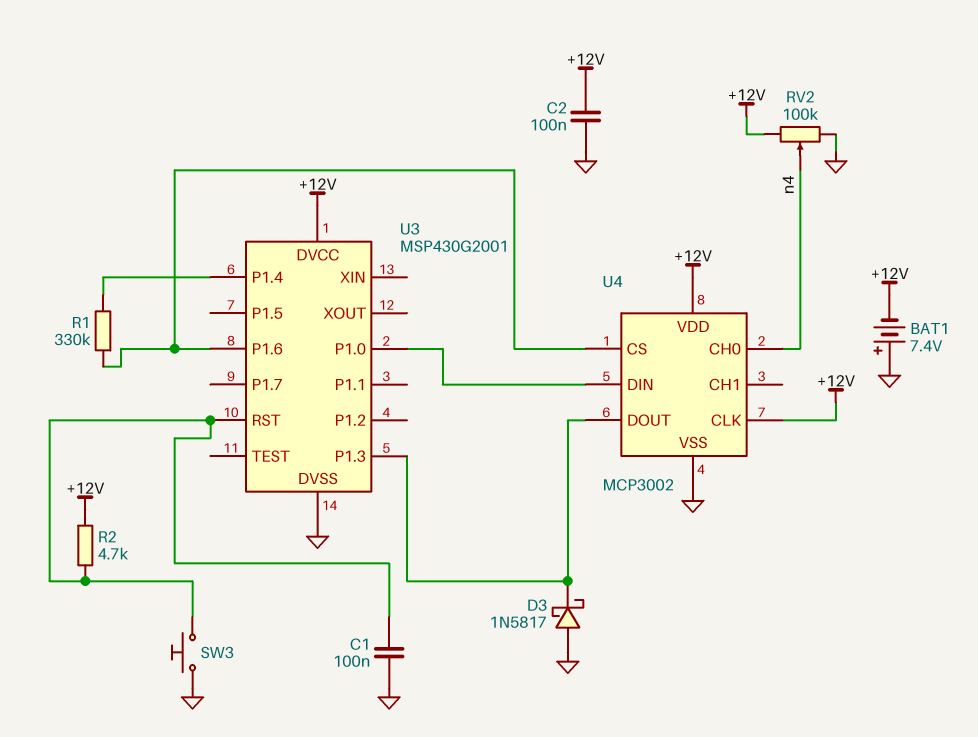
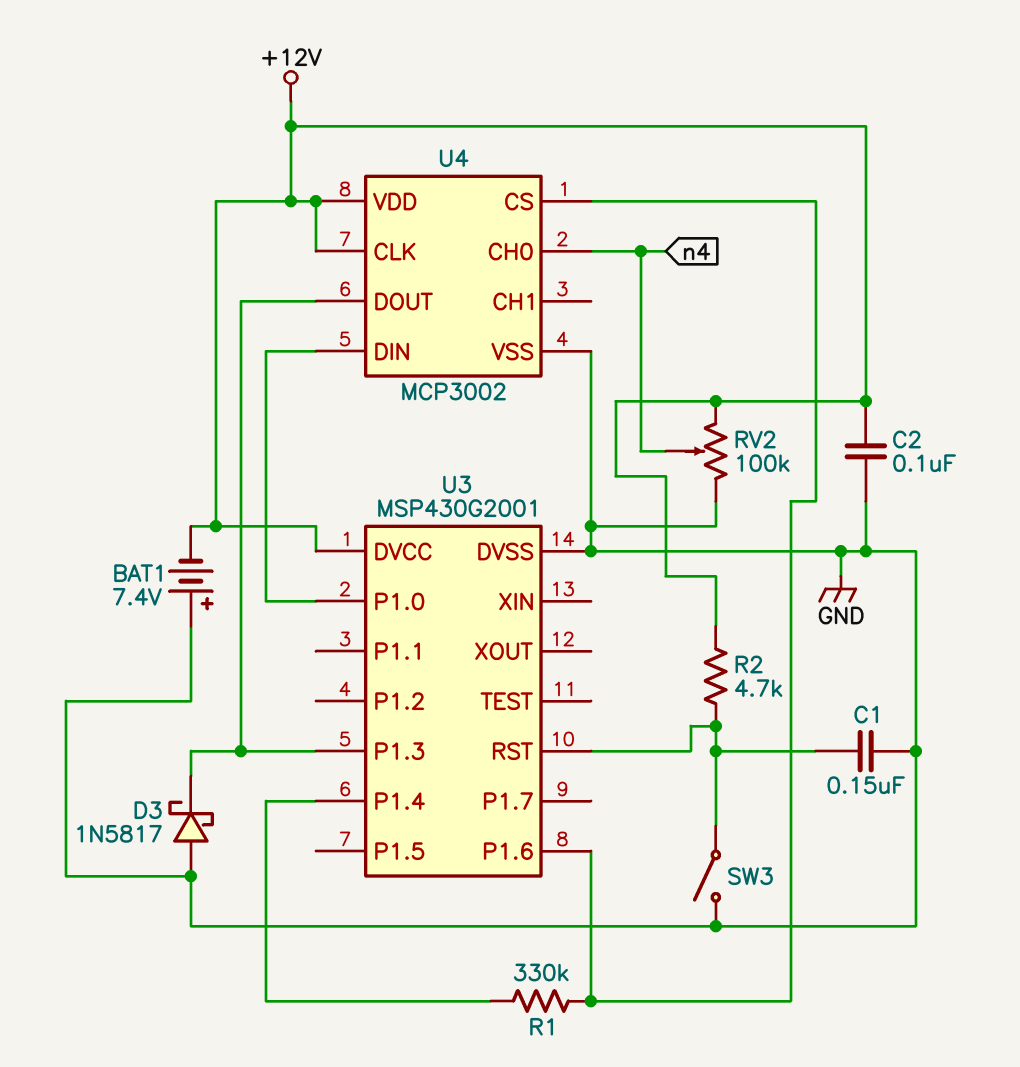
C1: 100nF (GND, U3/RST) -> 150nF (GND, U3/RST)
SW3: button (GND, U3/RST) -> switch (GND, U3/RST)

